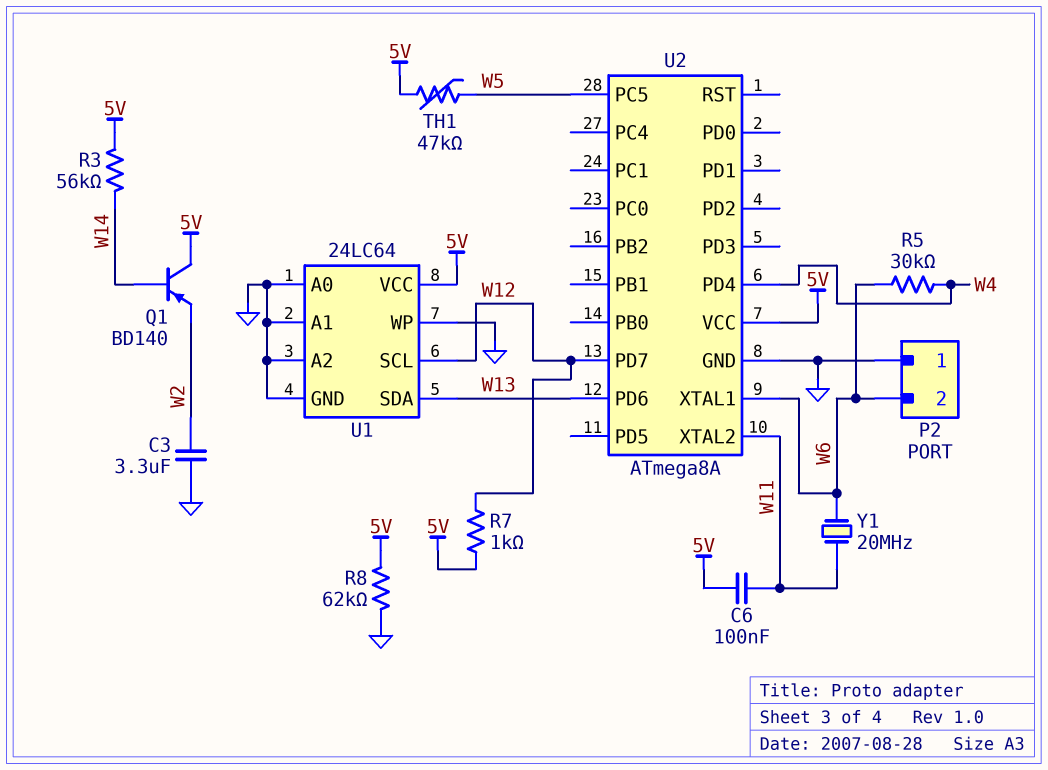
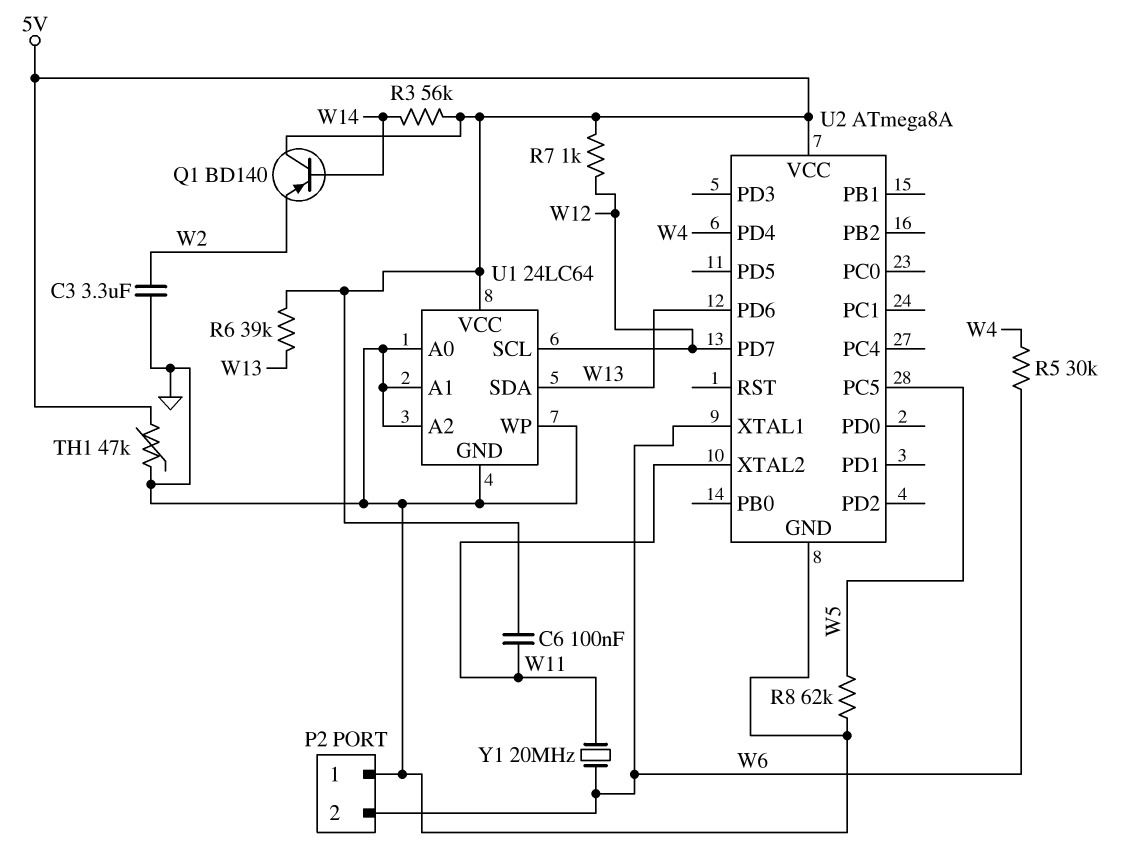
R6: none -> 39k (5V, W13)
R8: 62k (5V, GND) -> 62k (GND, W5)
TH1: 47k (5V, W5) -> 47k (5V, GND)

